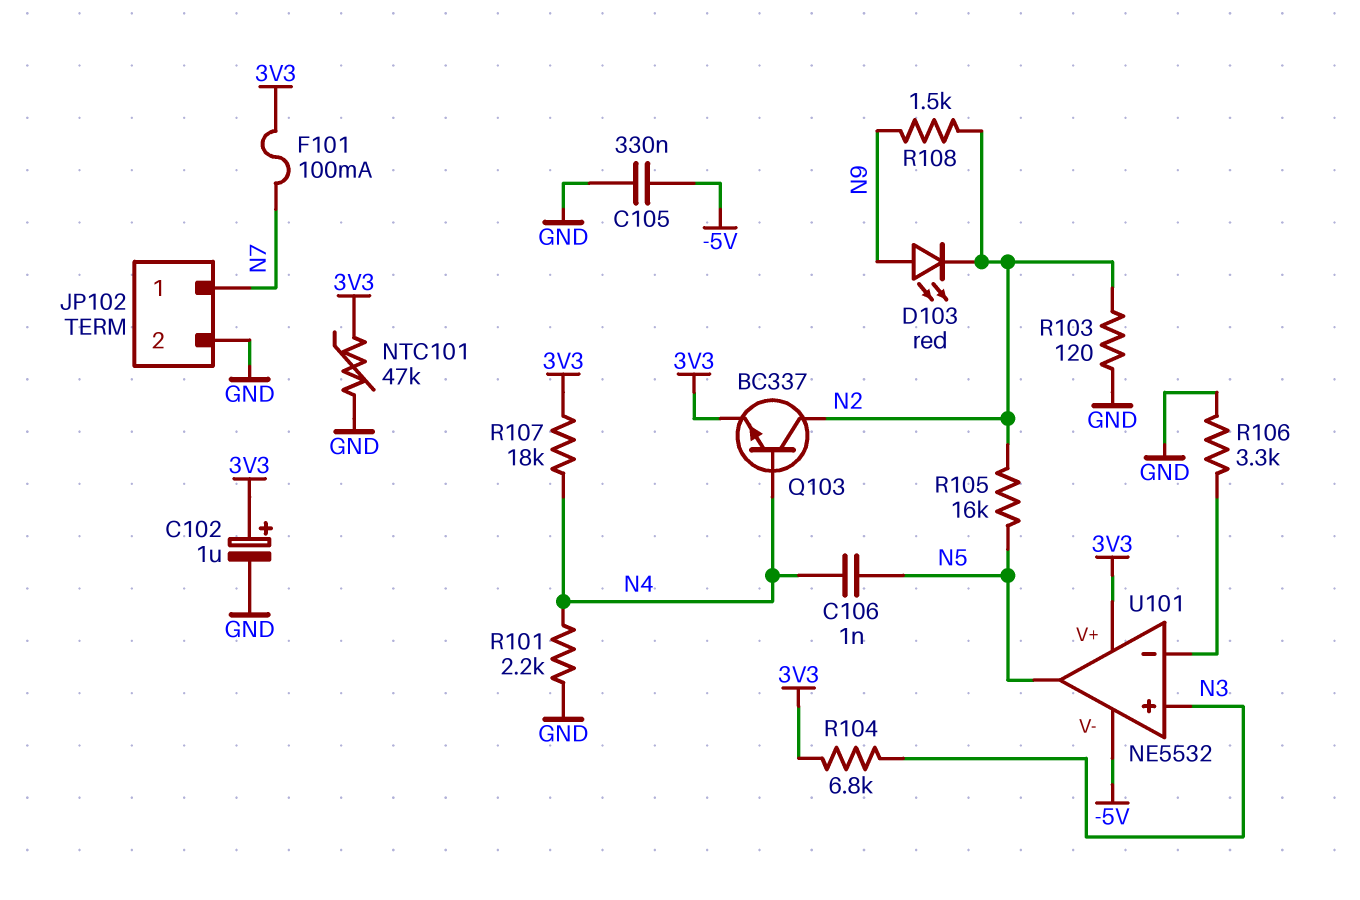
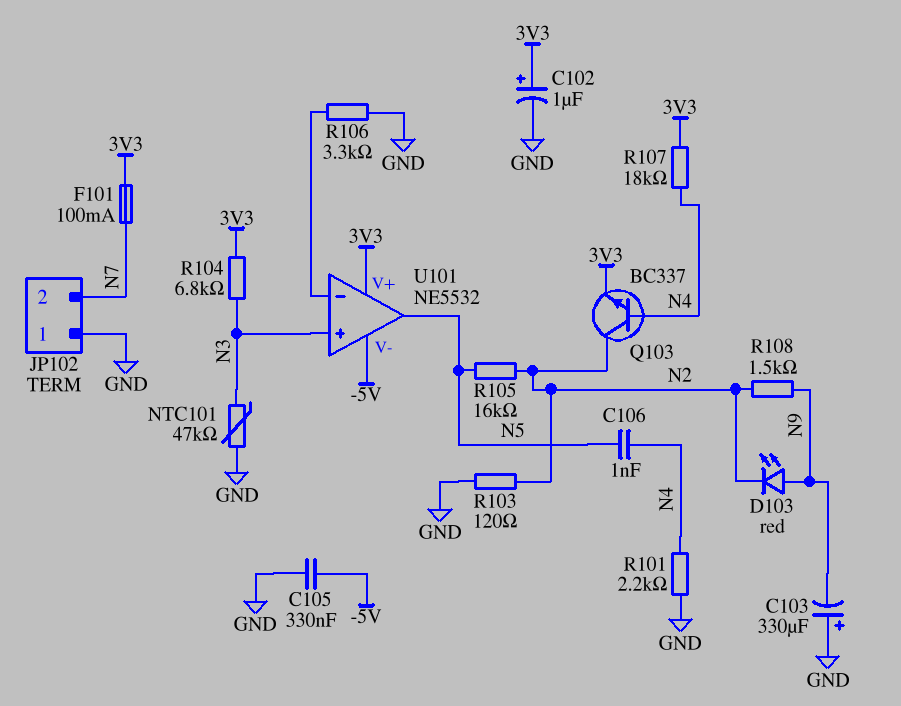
C103: none -> 330uF (plus GND, minus N9)
JP102 pin 1: N7 -> GND
JP102 pin 2: GND -> N7
NTC101: 47k (3V3, GND) -> 47k (GND, N3)

